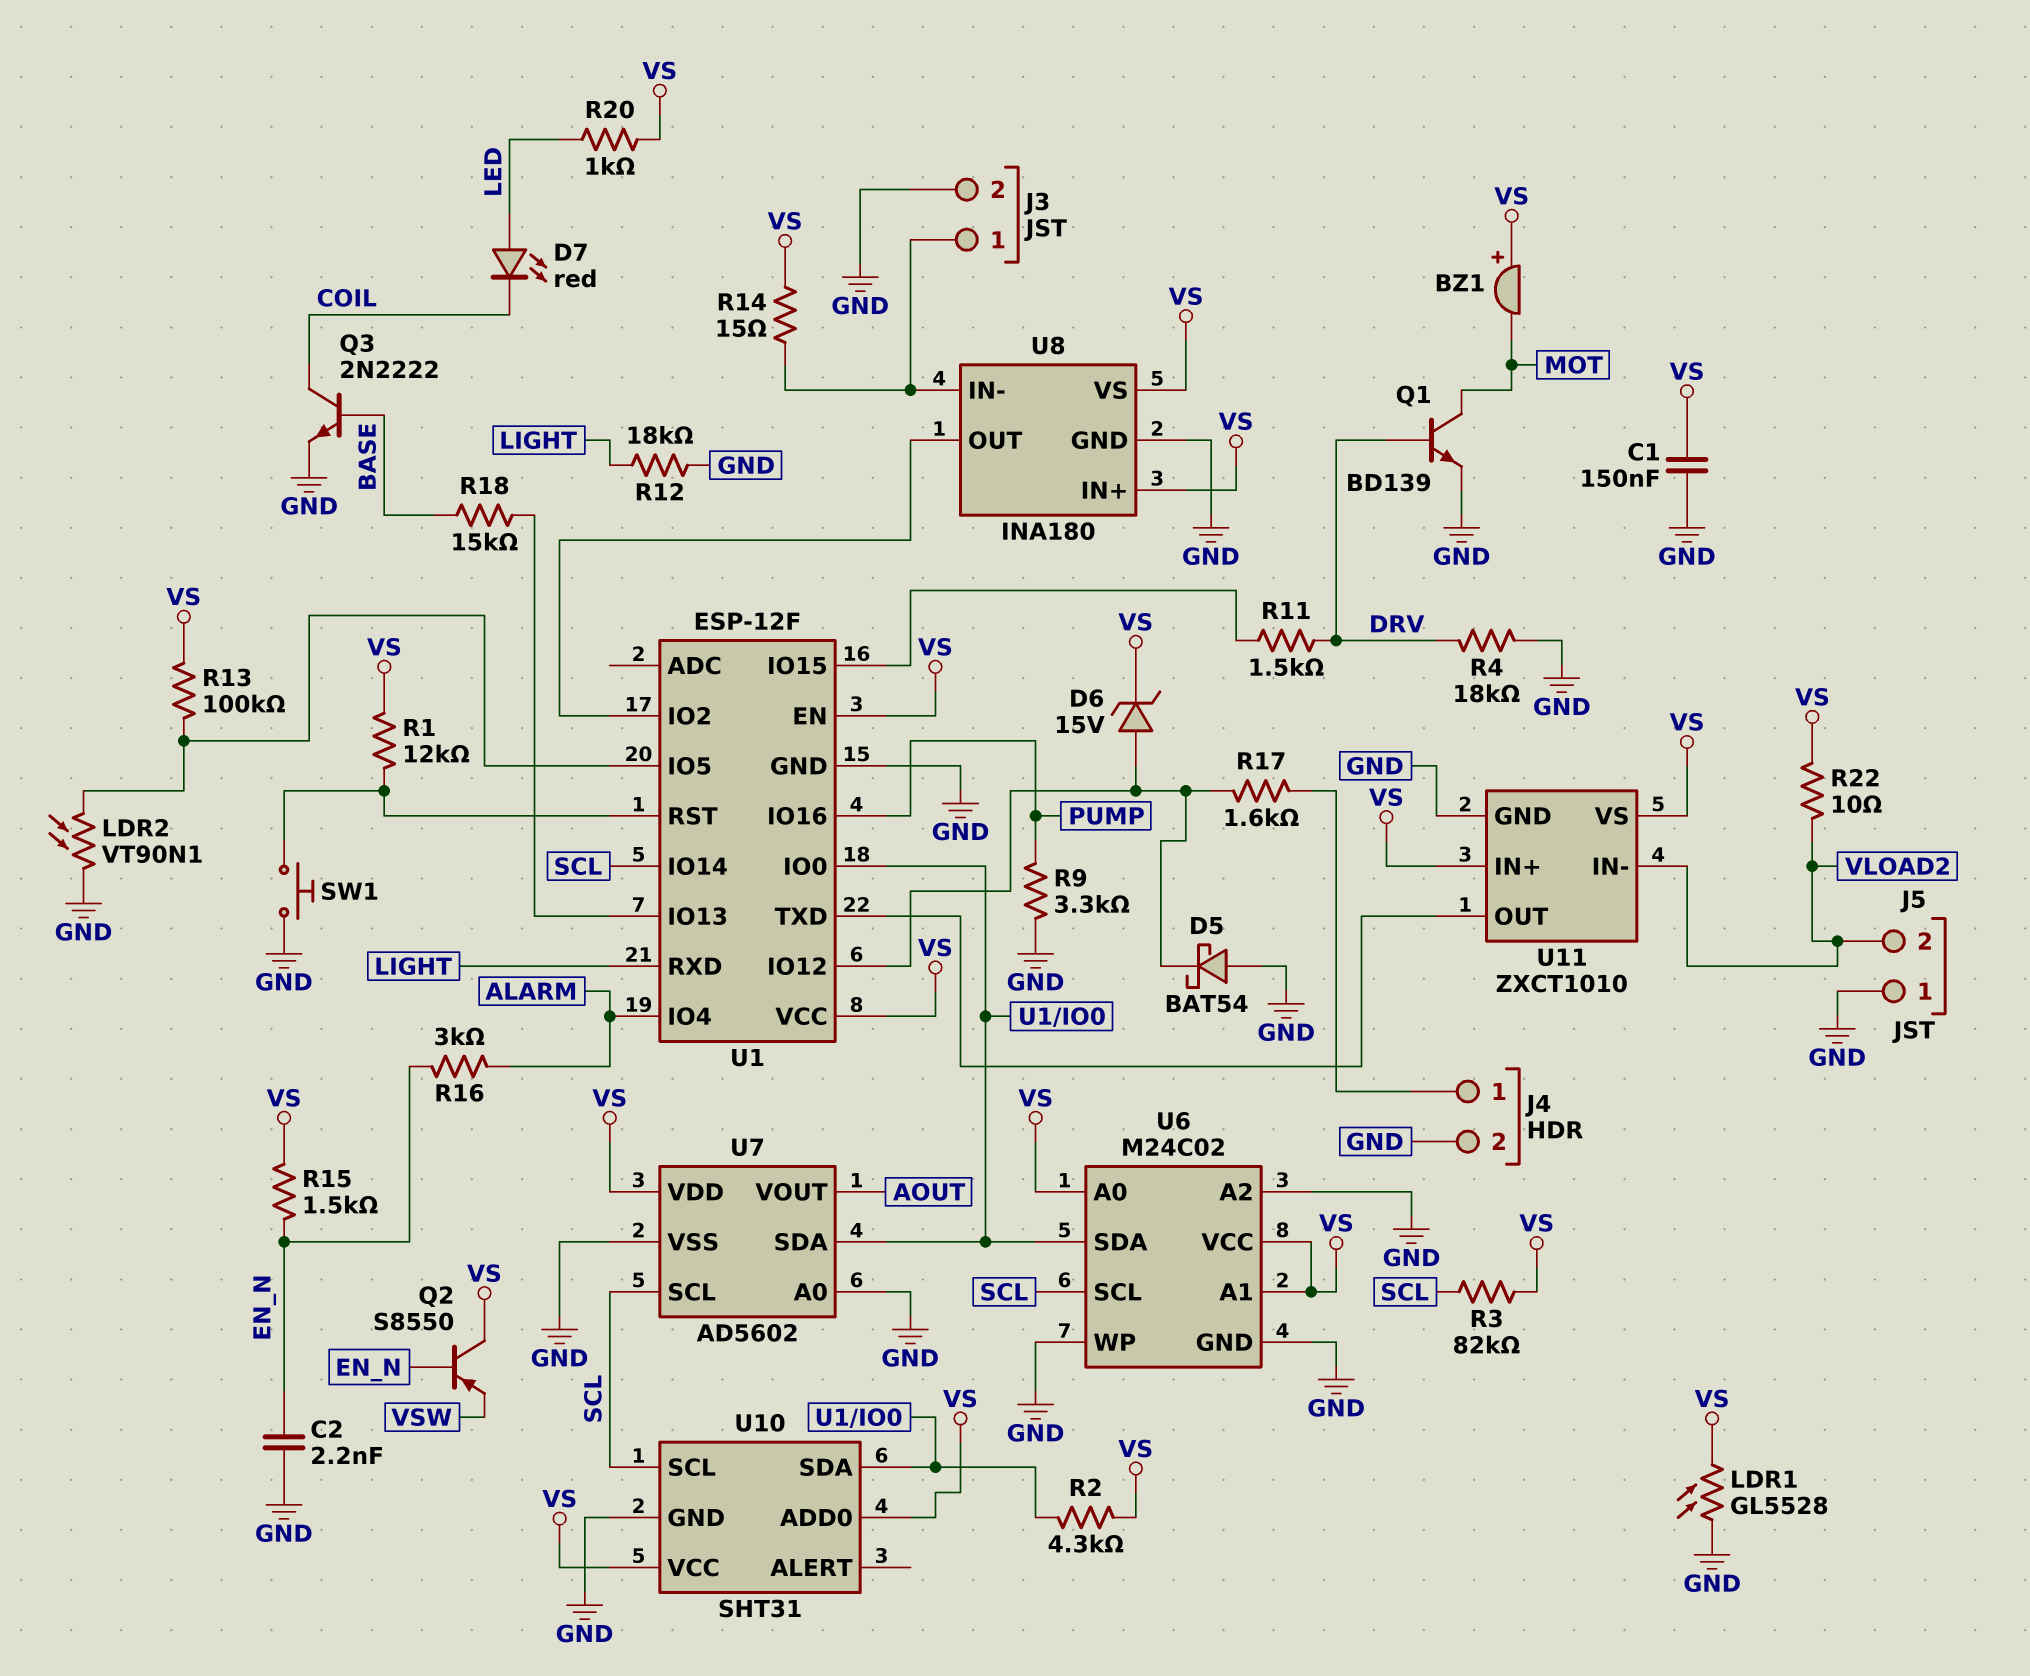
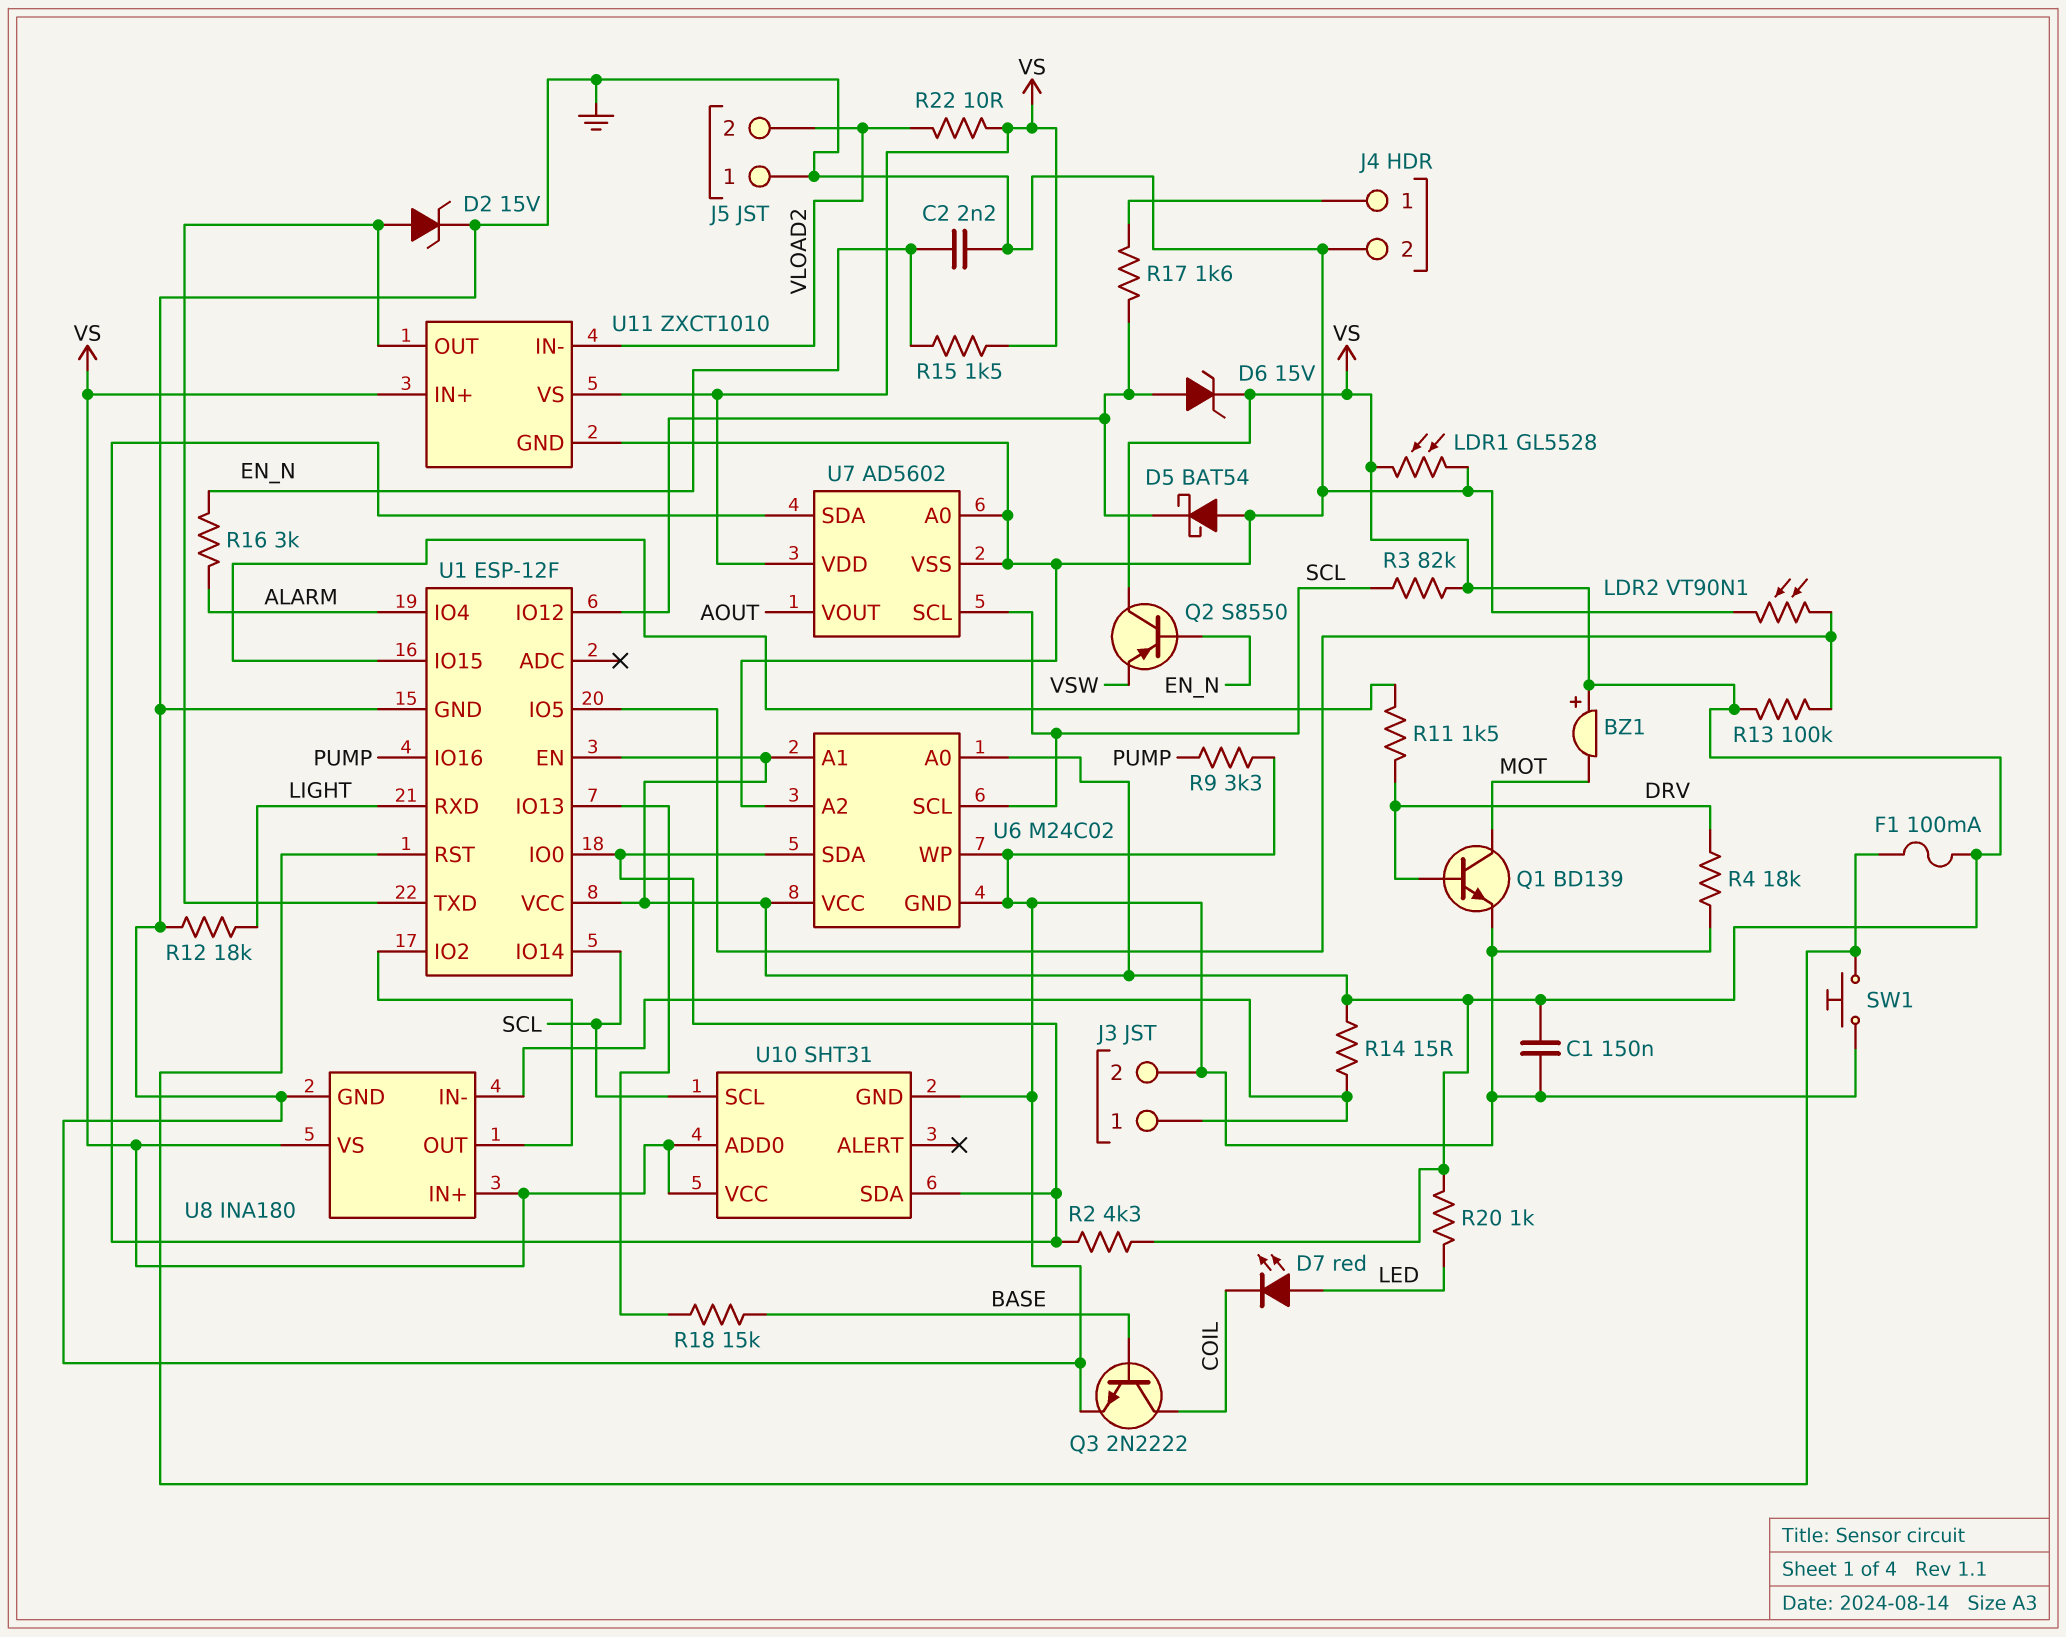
D2: none -> zener 15V (A U1/TXD, K GND)
F1: none -> 100mA (U1/RST, VS)
R1: 12k (U1/RST, VS) -> none

